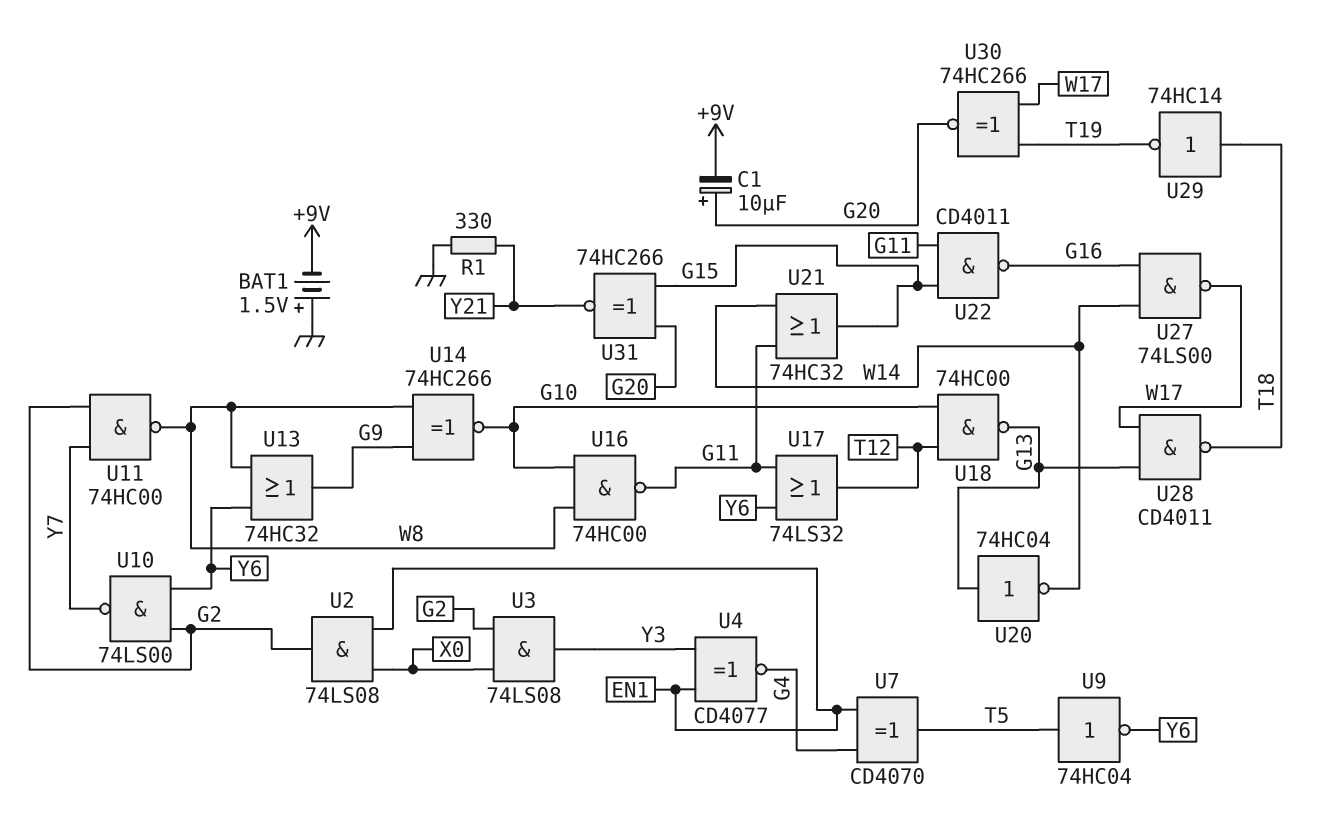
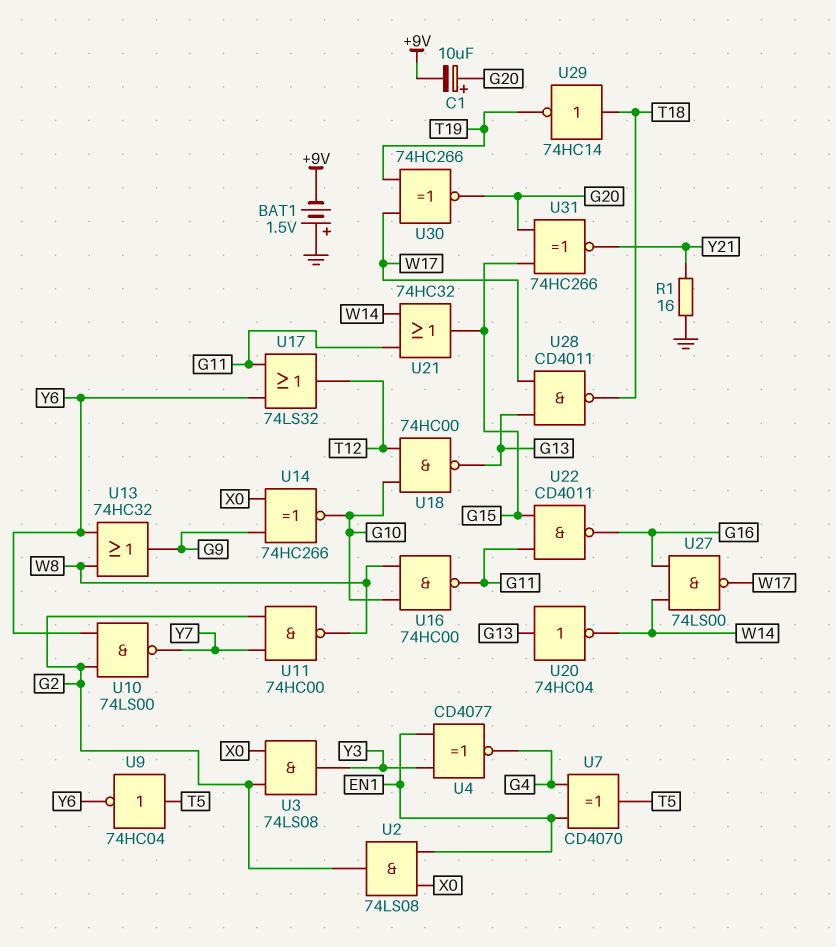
R1: 330 (GND, Y21) -> 16 (GND, Y21)
U14: XNOR 74HC266 (in G9, in W8, out G10) -> XNOR 74HC266 (in G9, in X0, out G10)

